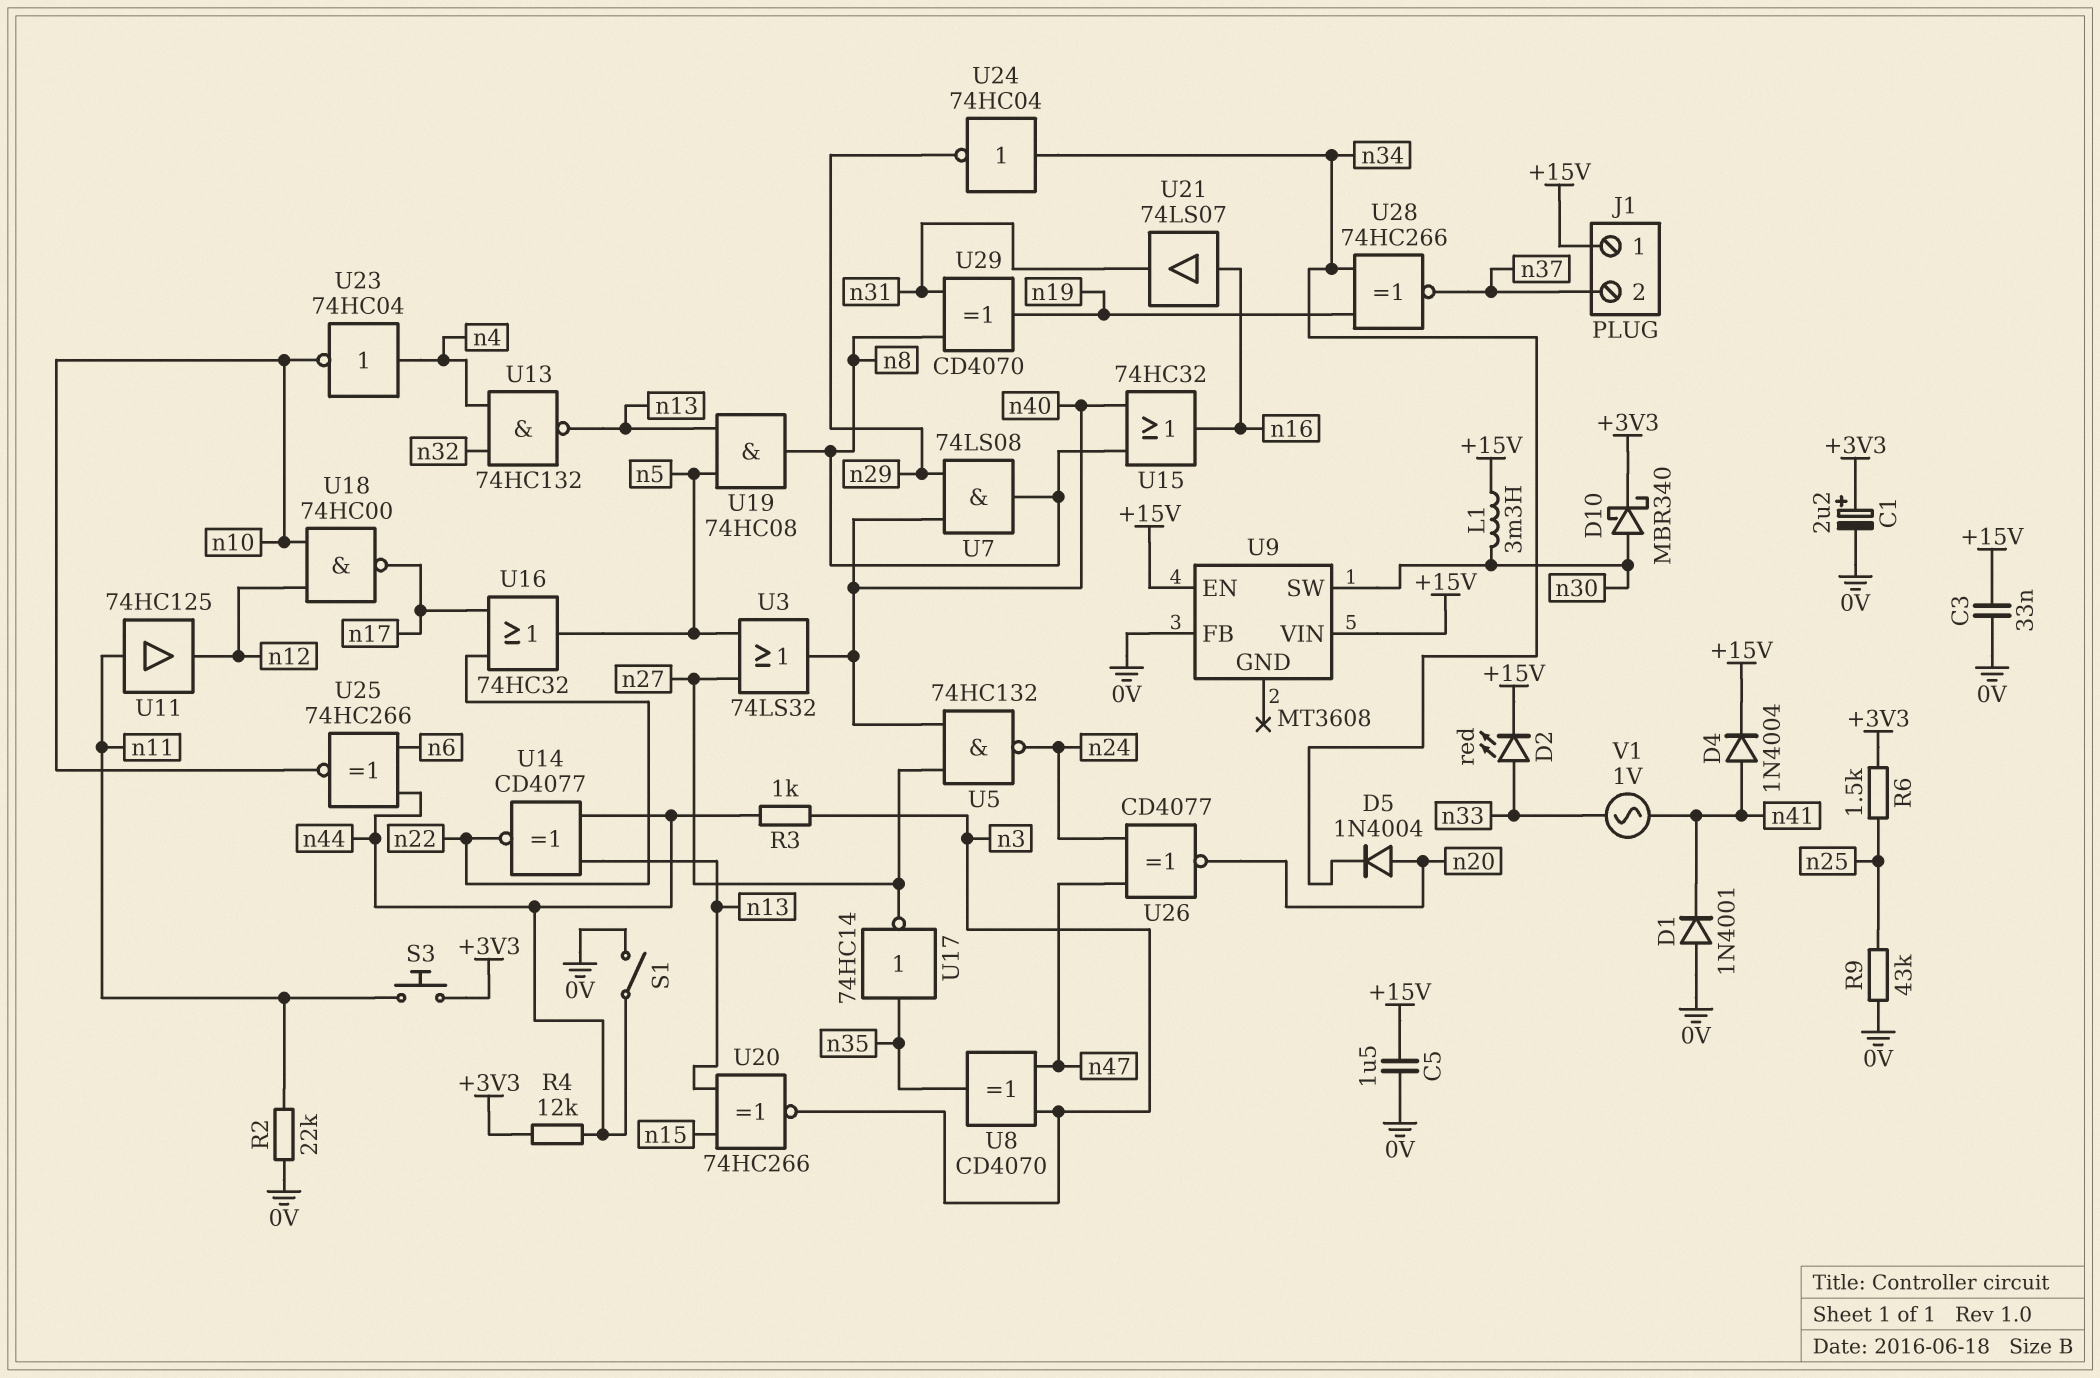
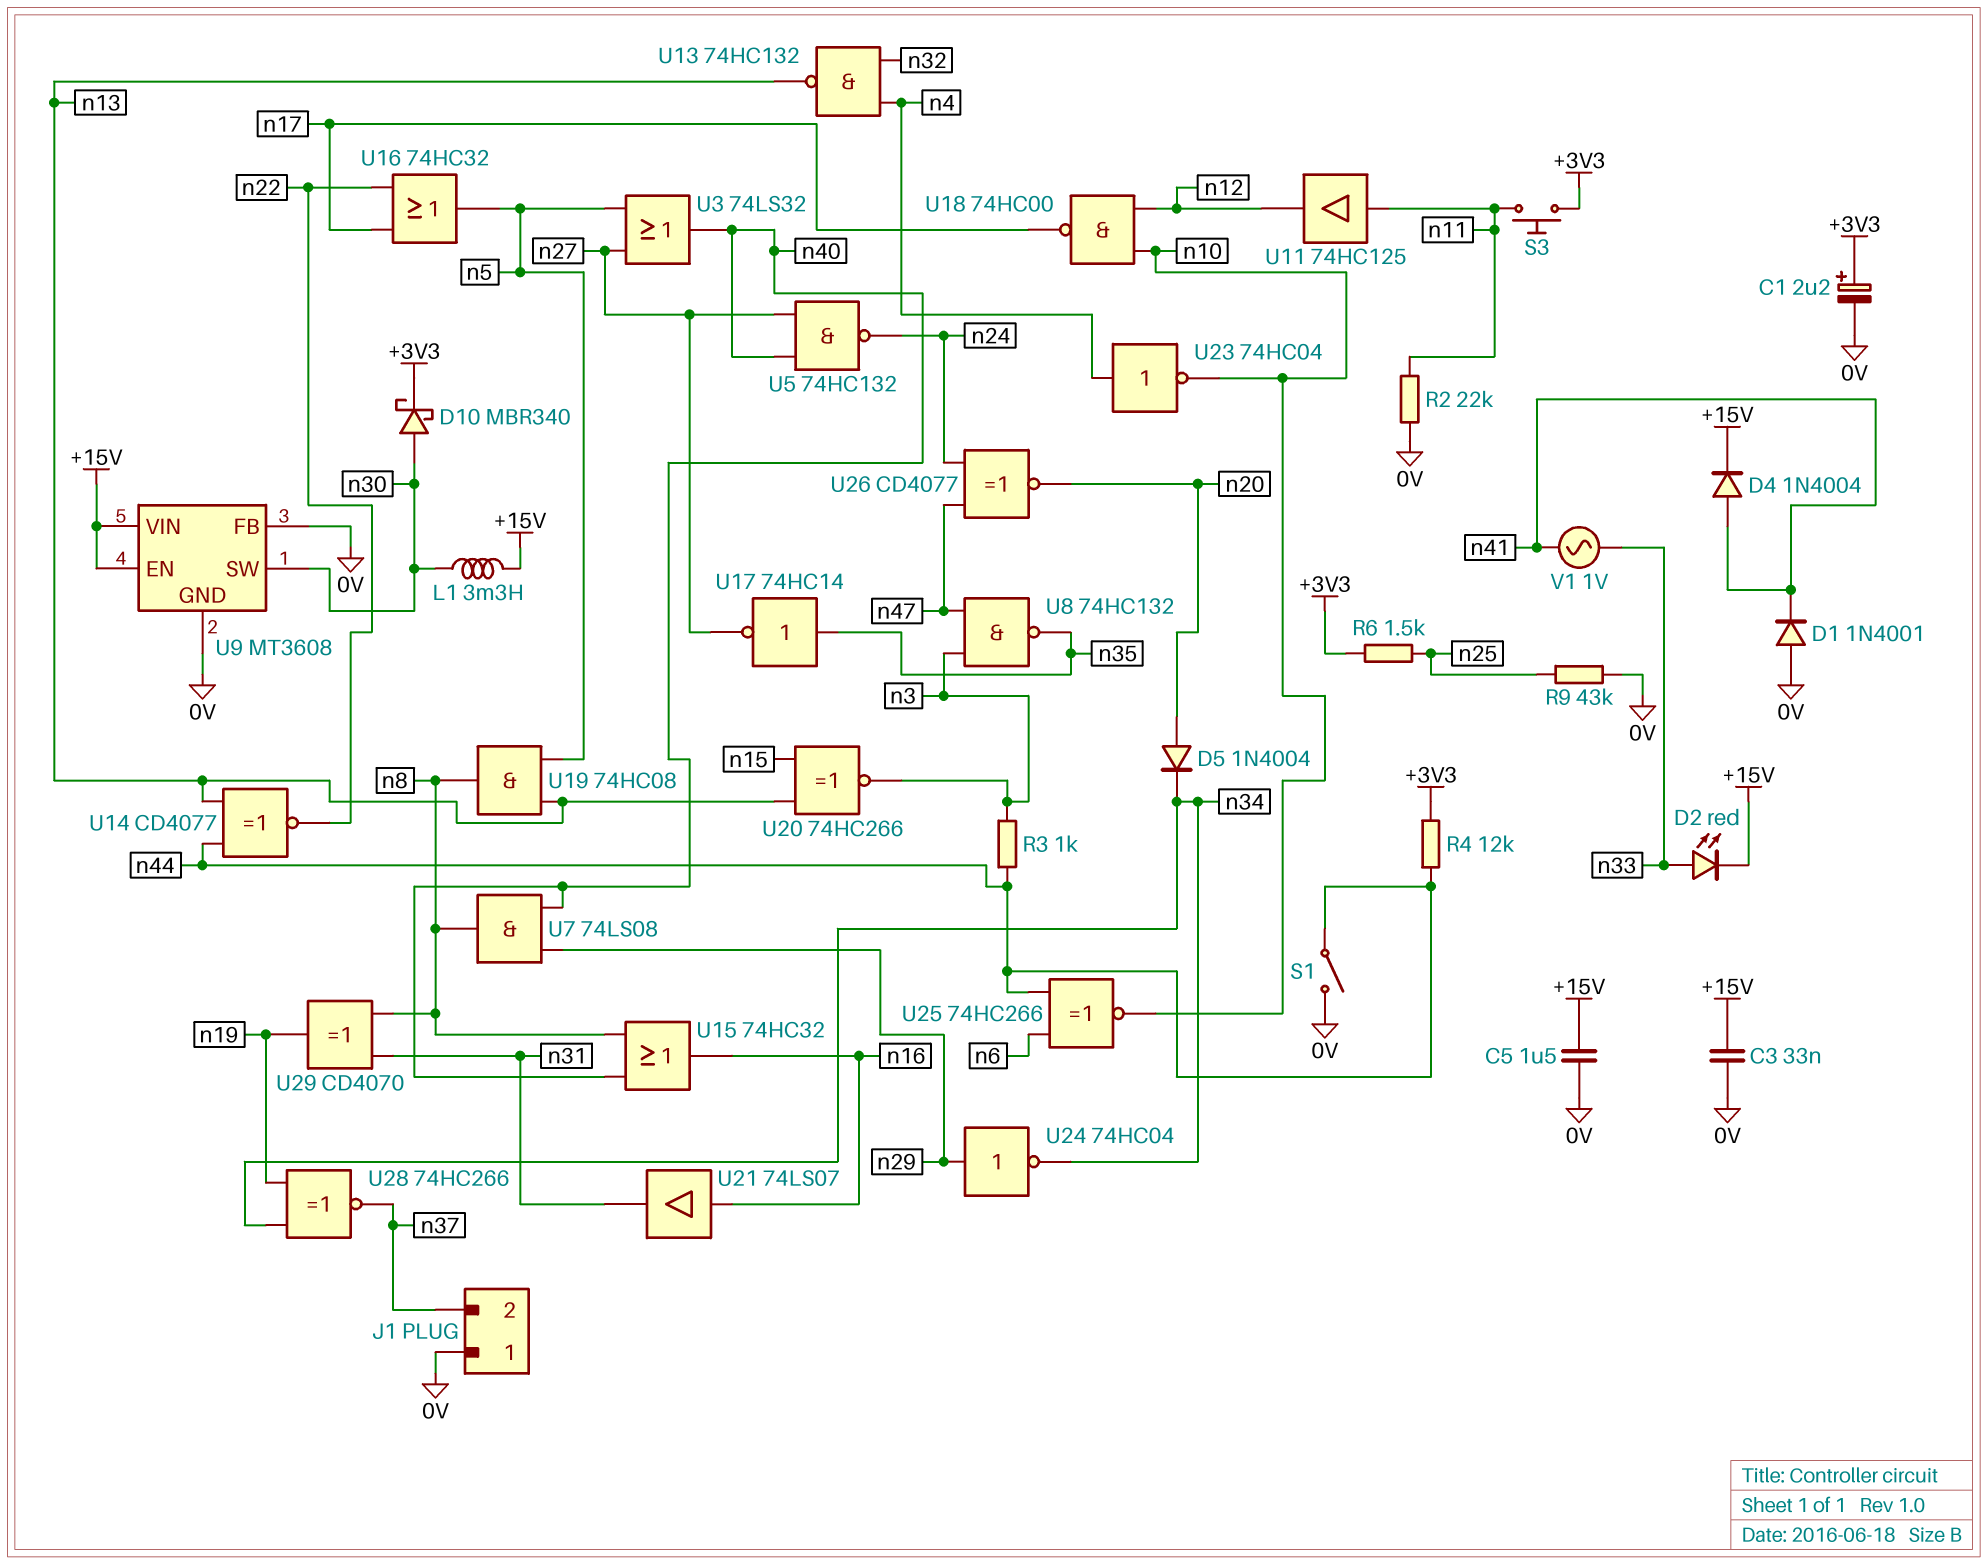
J1 pin 1: +15V -> 0V
U8: XOR CD4070 (in n3, in n47, out n35) -> NAND 74HC132 (in n3, in n47, out n35)
U9 pin GND: none -> 0V
U24: NOT 74HC04 (in n34, out n29) -> NOT 74HC04 (in n29, out n34)

